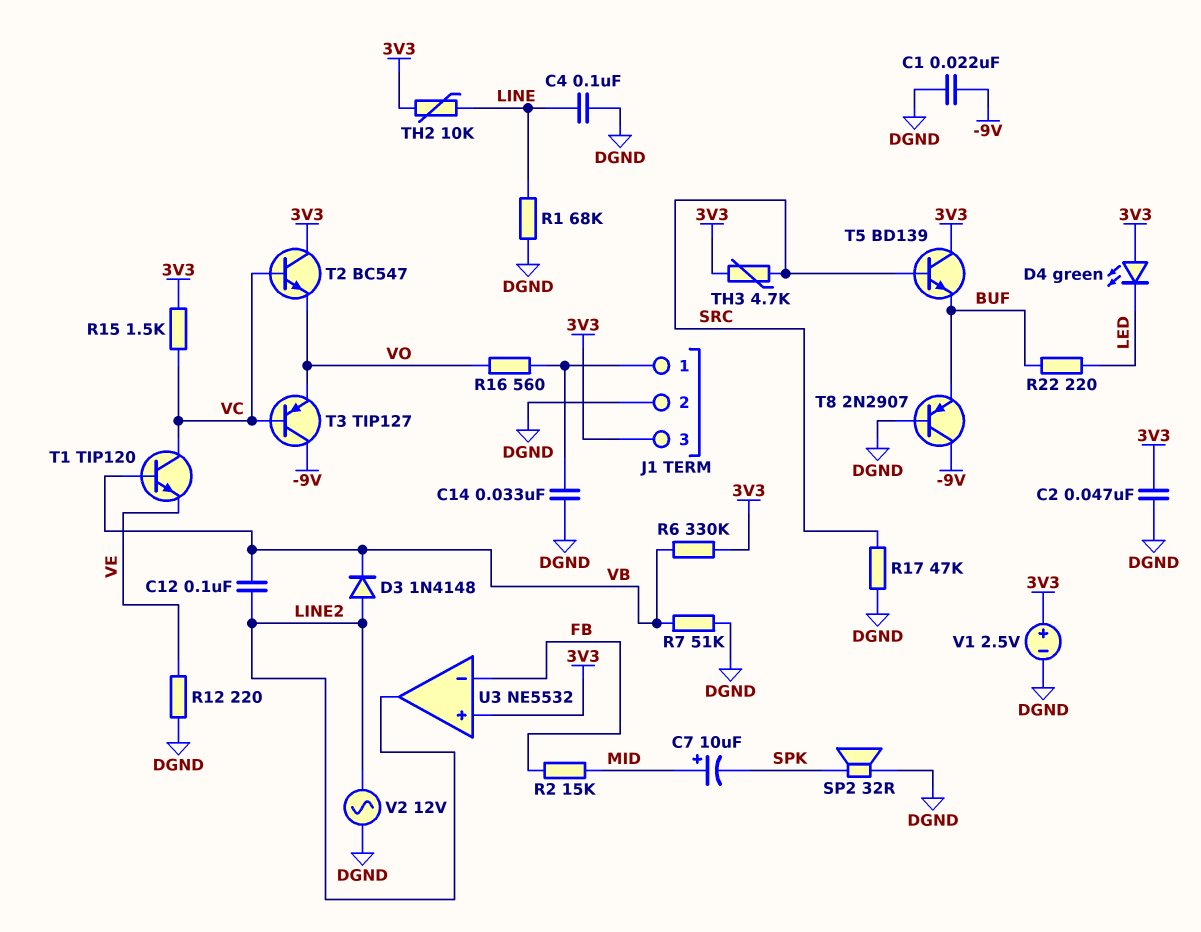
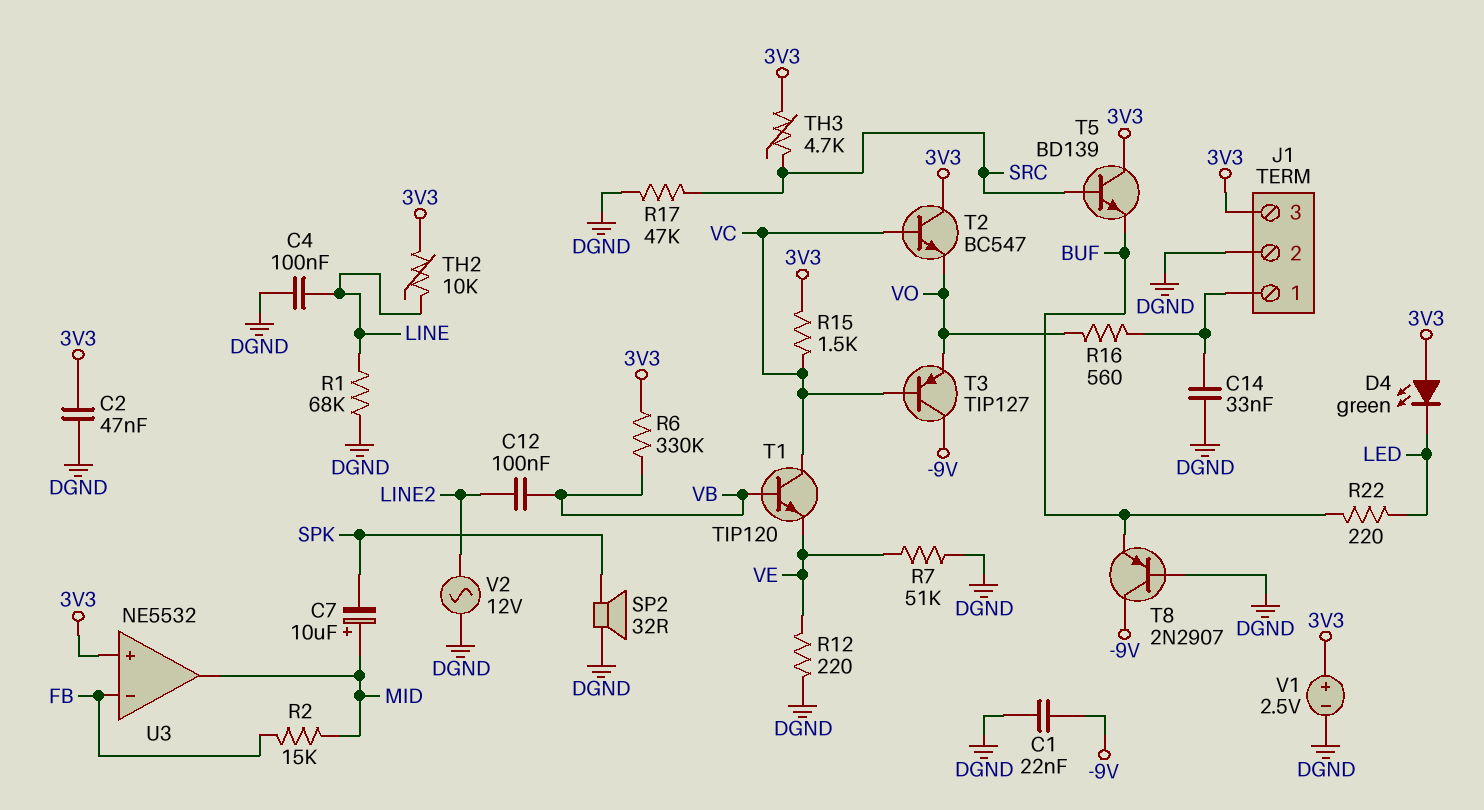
D3: diode 1N4148 (A LINE2, K VB) -> none
R7: 51k (DGND, VB) -> 51k (DGND, VE)
U3 pin out: LINE2 -> MID

